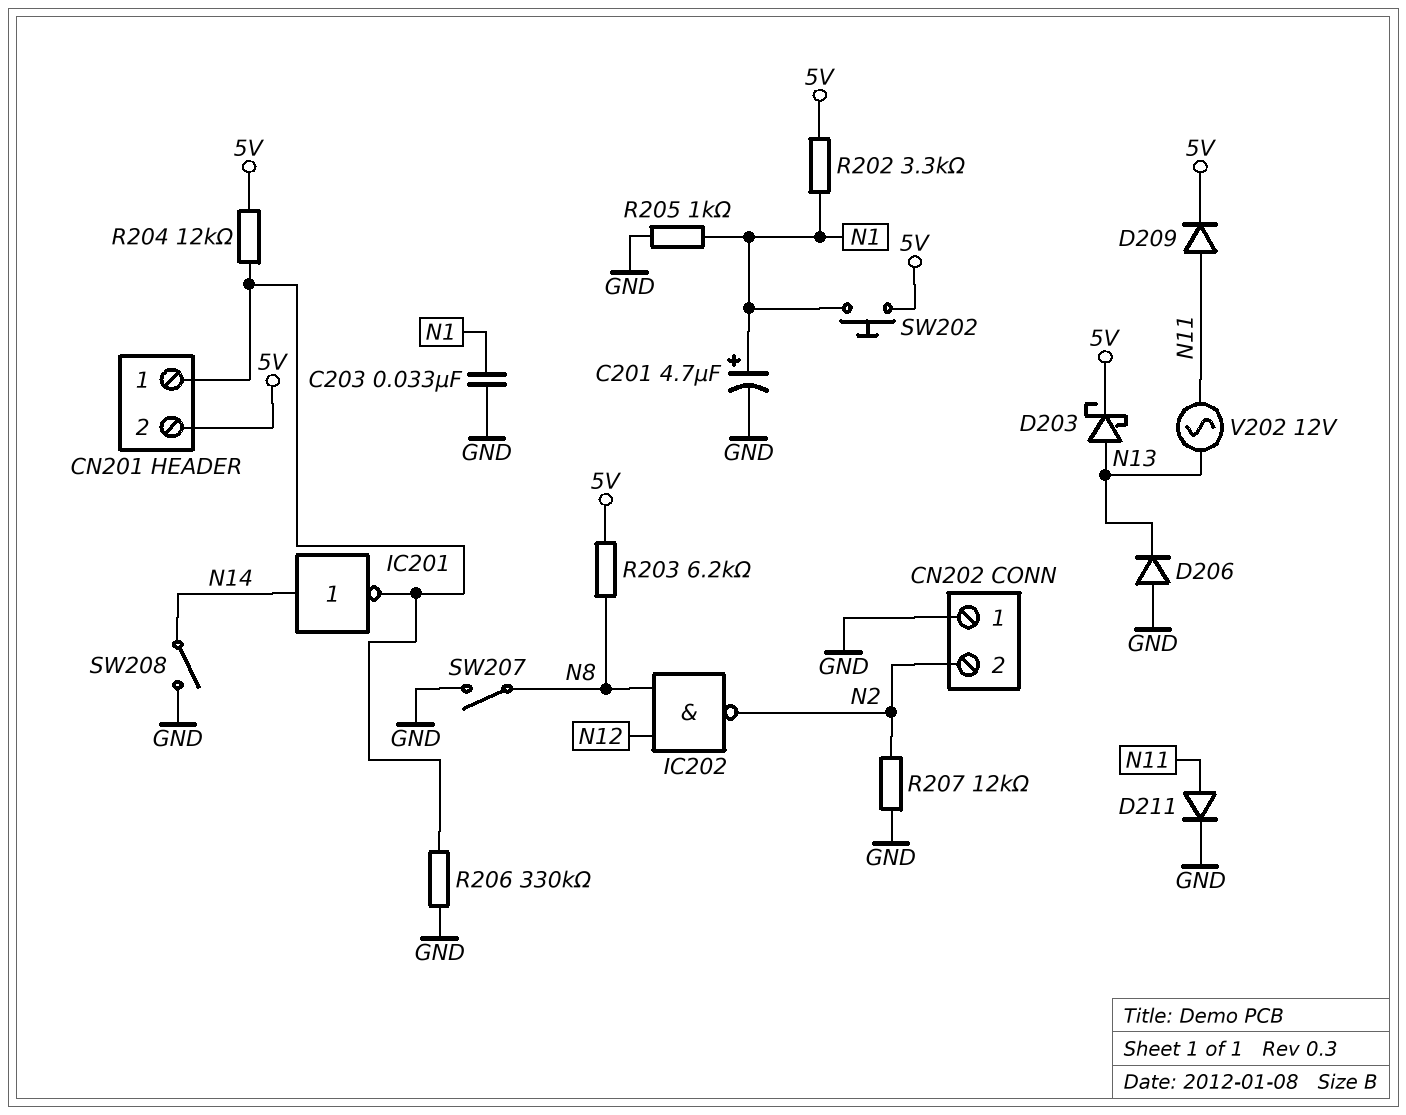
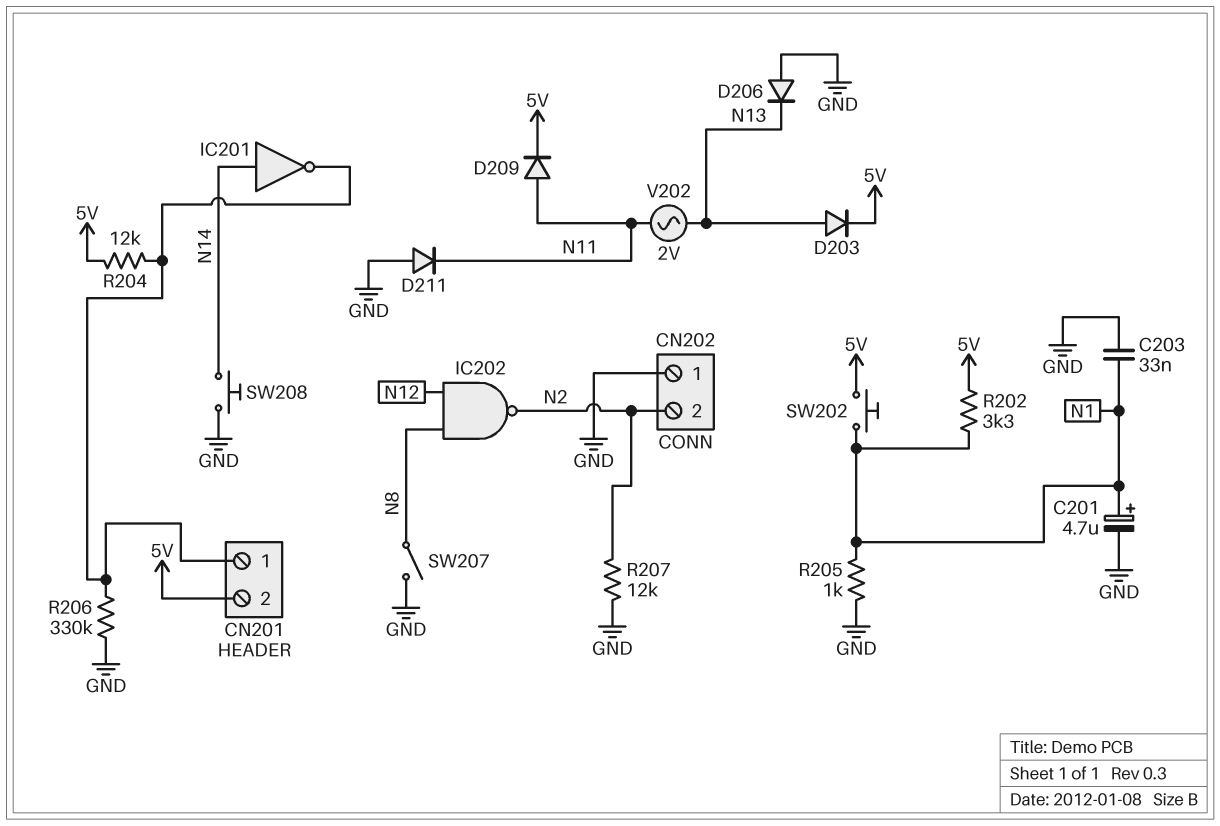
D203: schottky (A N13, K 5V) -> diode (A N13, K 5V)
D211: diode (A N11, K GND) -> diode (A GND, K N11)
R203: 6.2k (5V, N8) -> none
SW208: switch (GND, N14) -> button (GND, N14)
V202: AC 12V (N11, N13) -> AC 2V (N11, N13)

